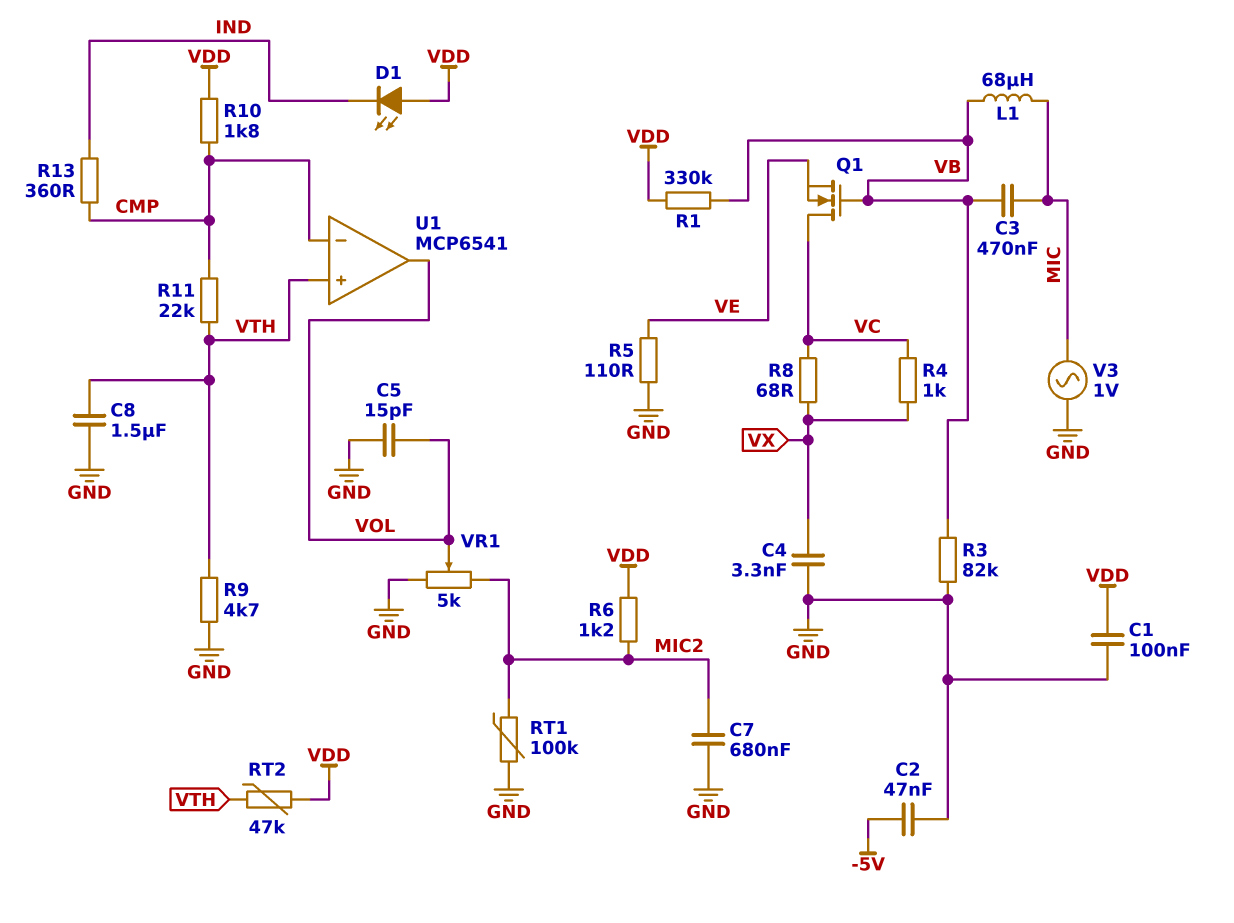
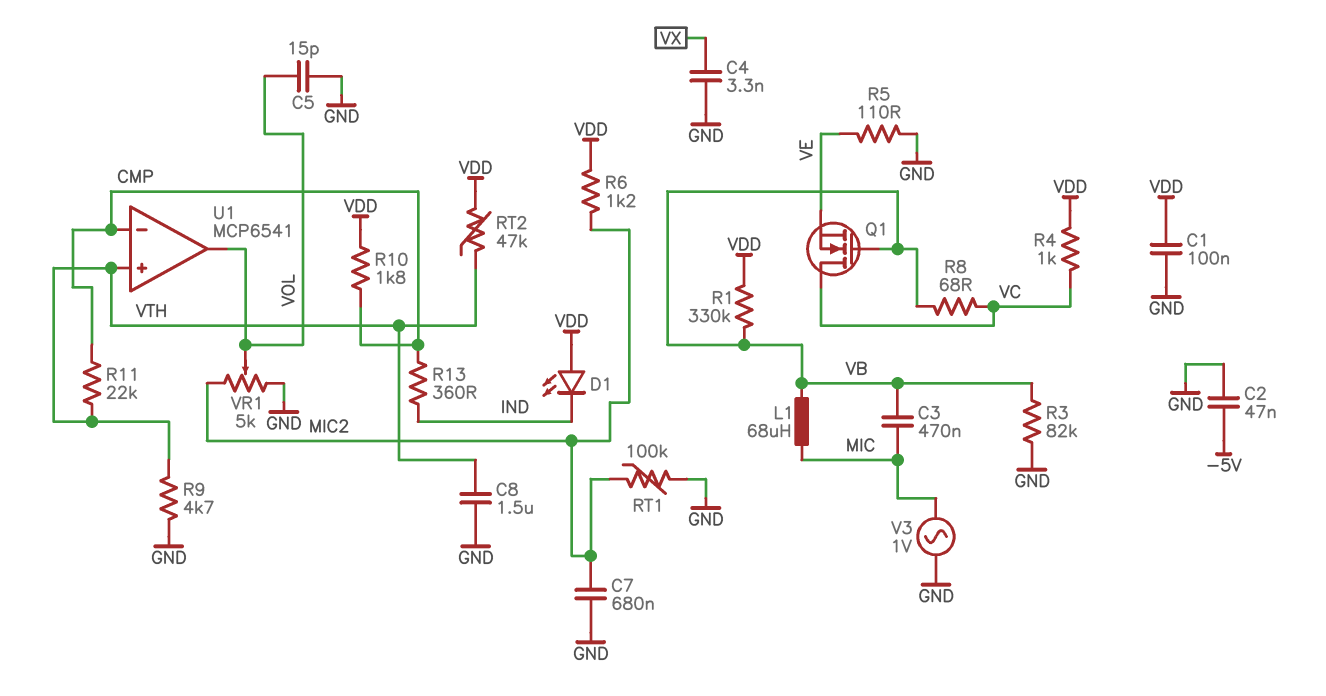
R4: 1k (VC, VX) -> 1k (VC, VDD)
R8: 68 (VC, VX) -> 68 (VB, VC)

